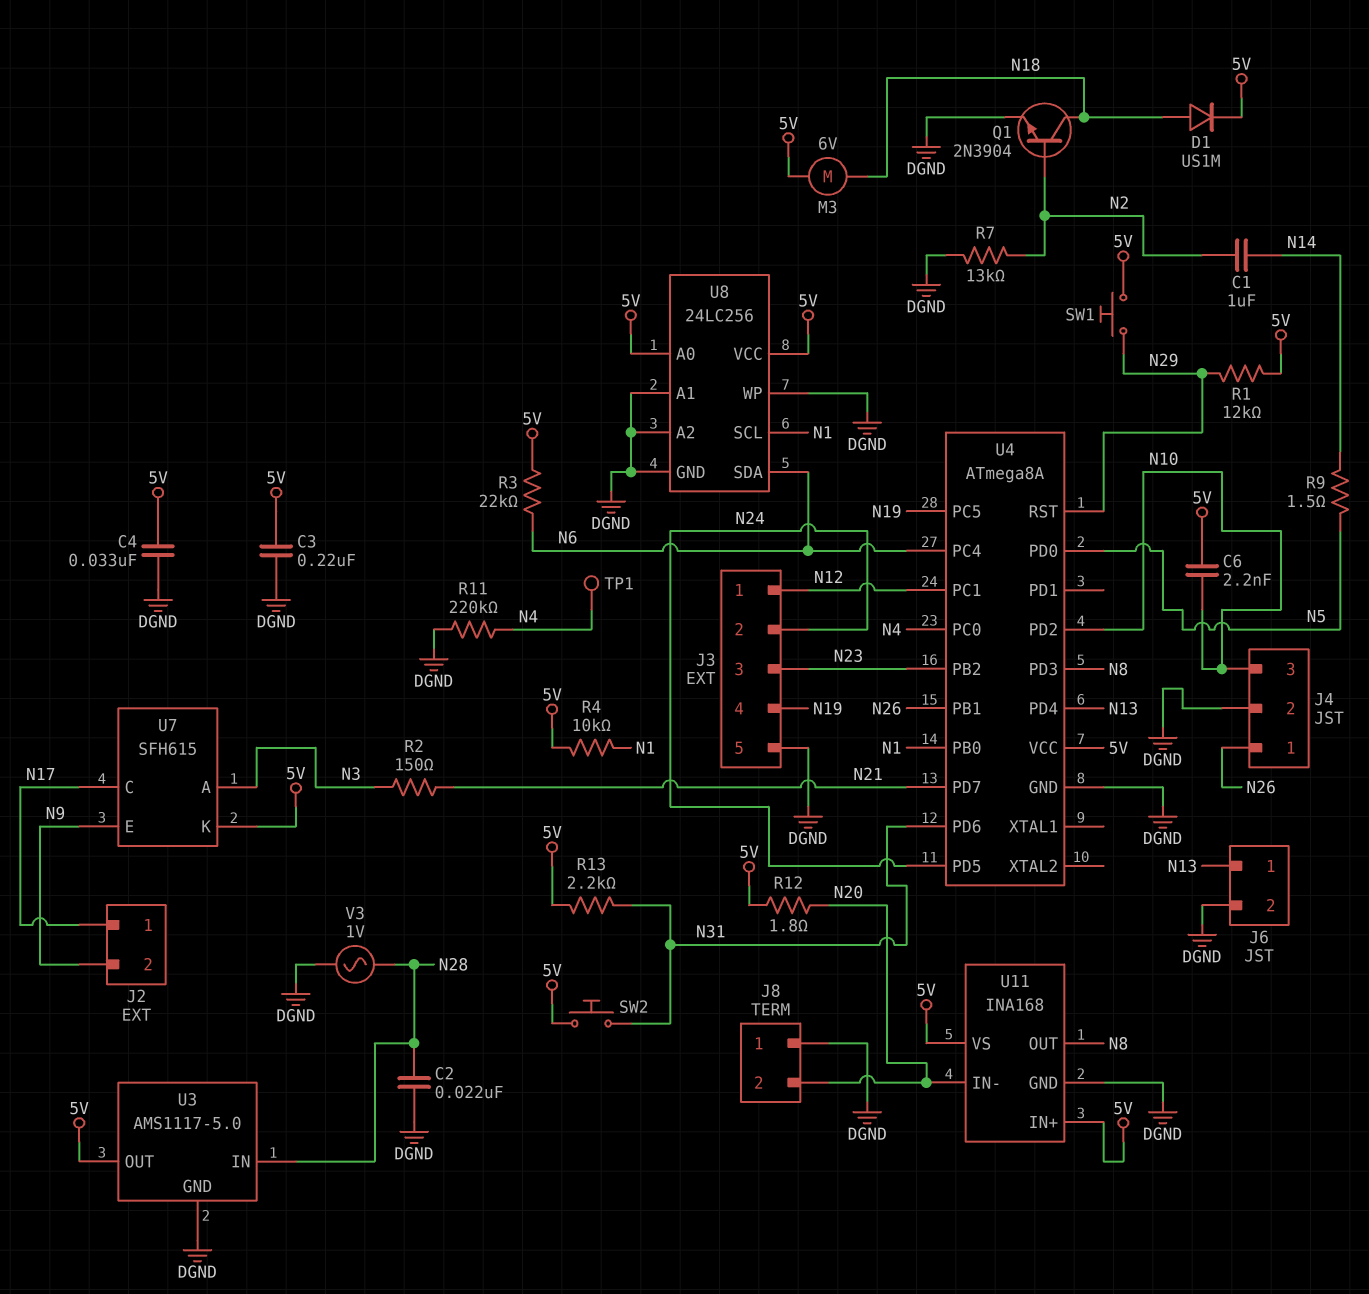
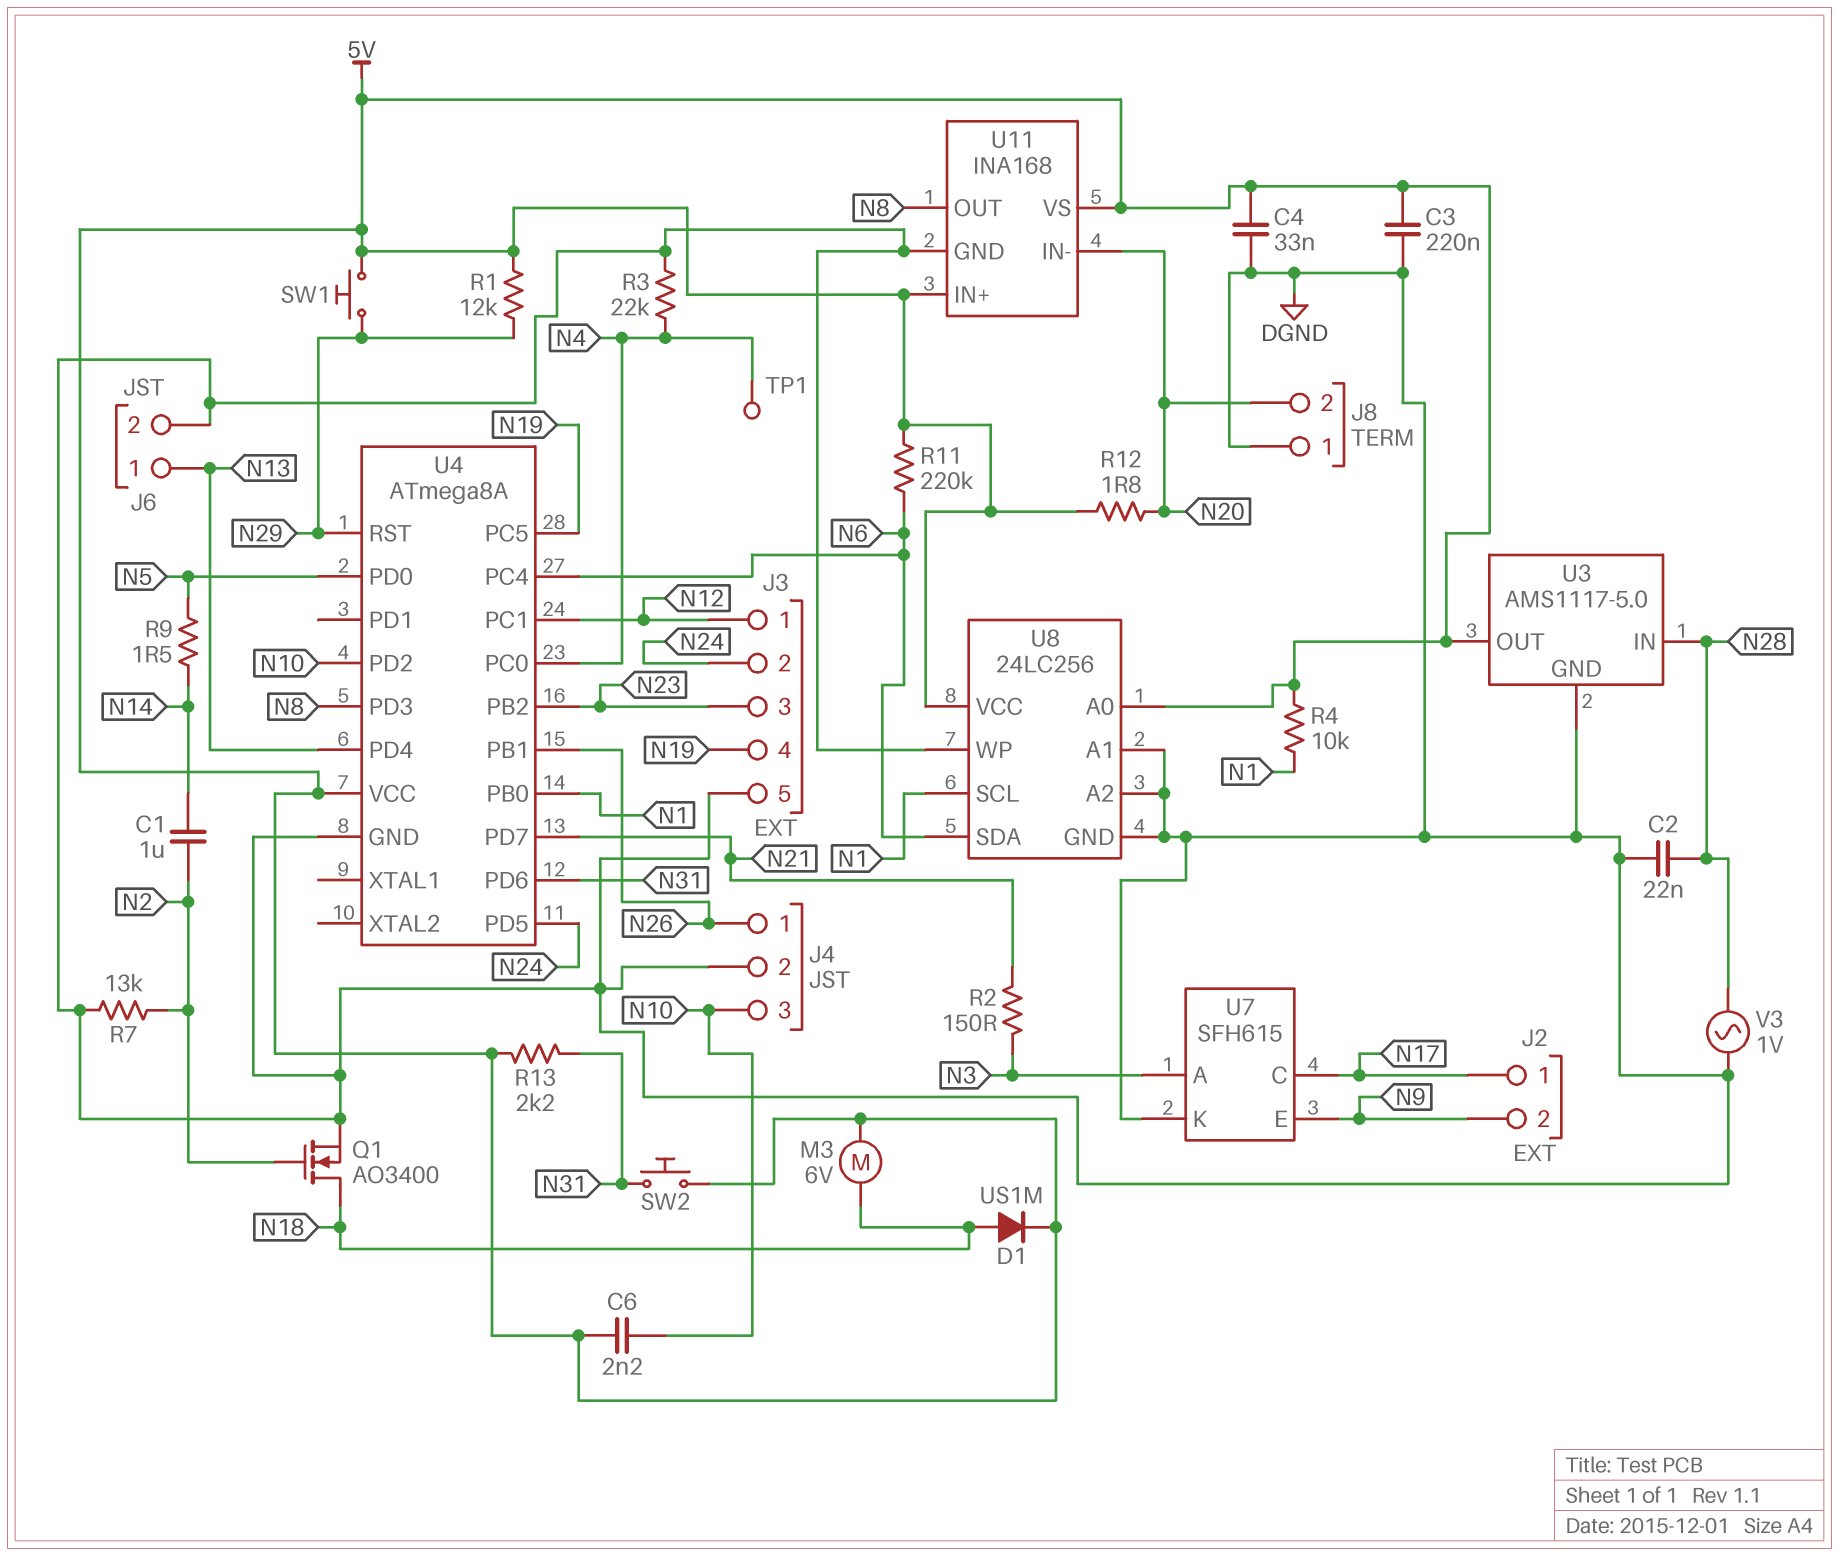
Q1: NPN 2N3904 (B N2, C N18, E DGND) -> NMOS AO3400 (G N2, D N18, S DGND)
R3: 22k (5V, N6) -> 22k (DGND, N4)
R11: 220k (DGND, N4) -> 220k (5V, N6)
U7 pin K: 5V -> DGND

